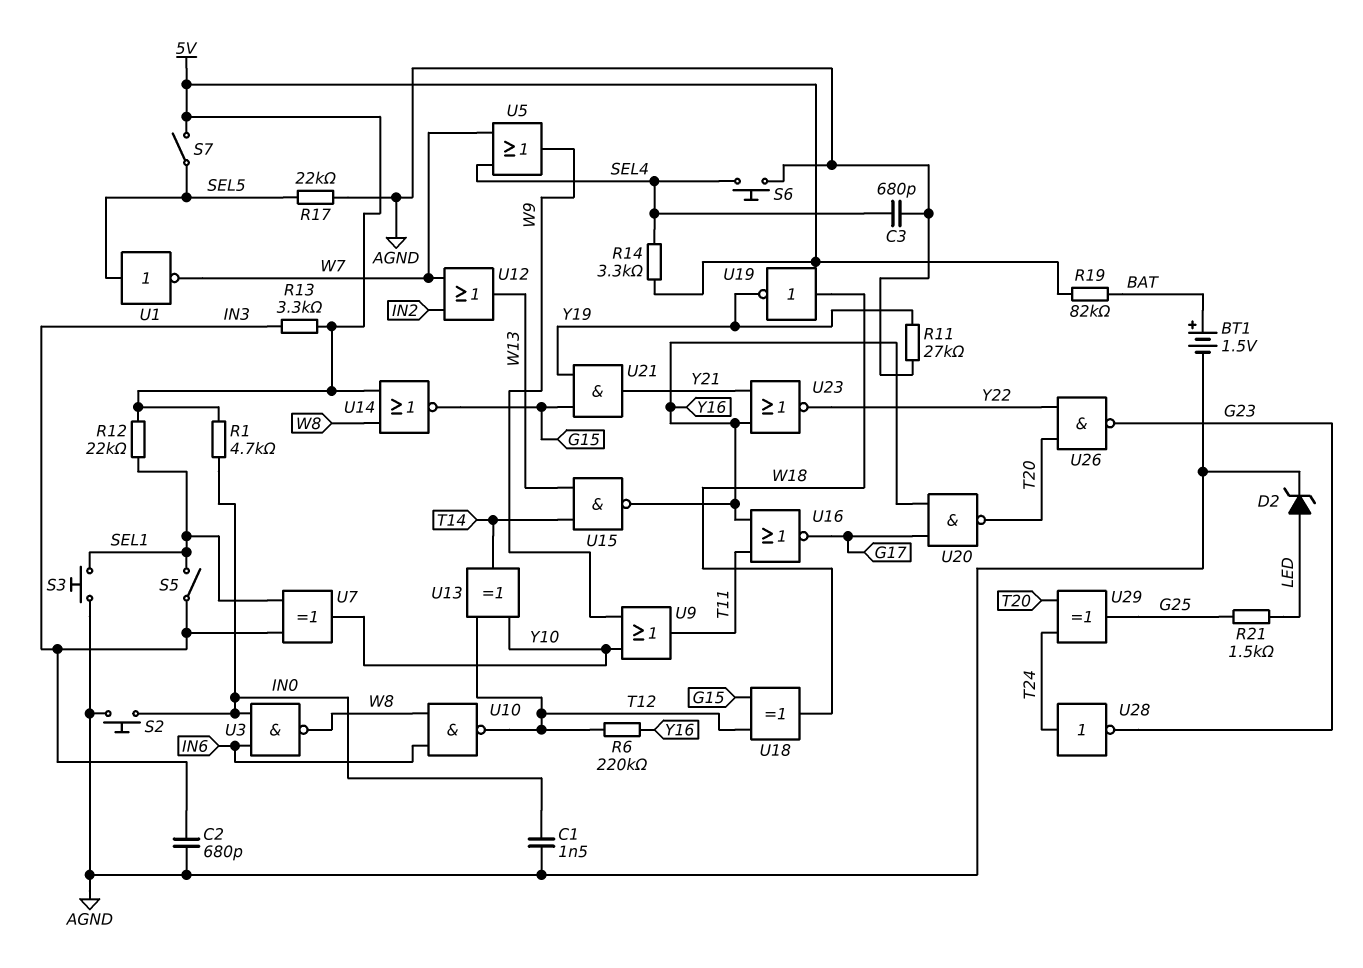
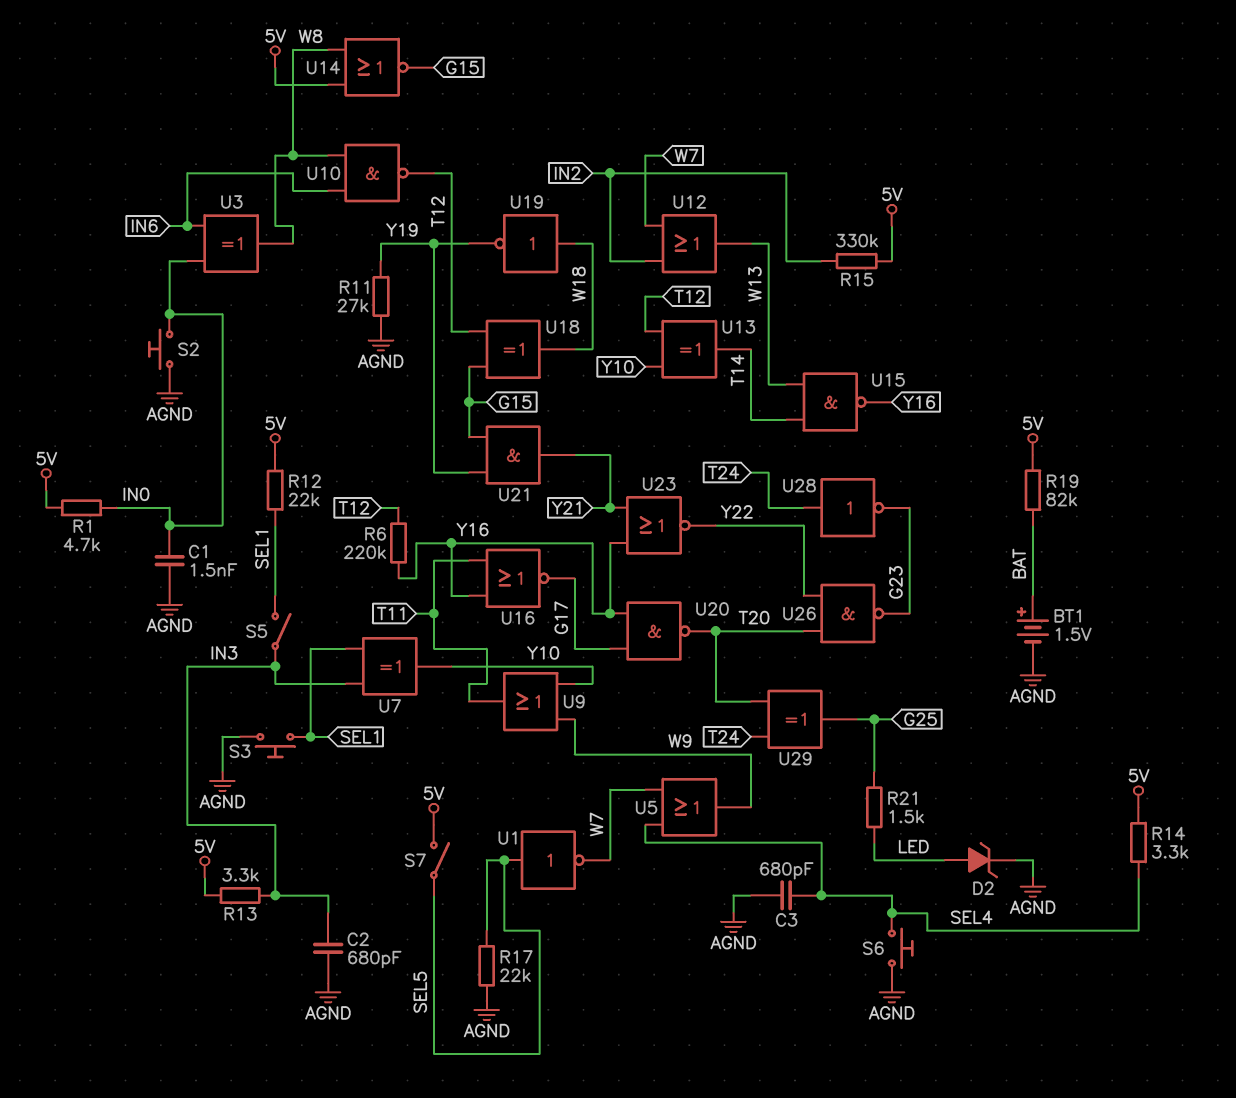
R15: none -> 330k (5V, IN2)
U3: NAND (in IN0, in IN6, out W8) -> XOR (in IN0, in IN6, out W8)

